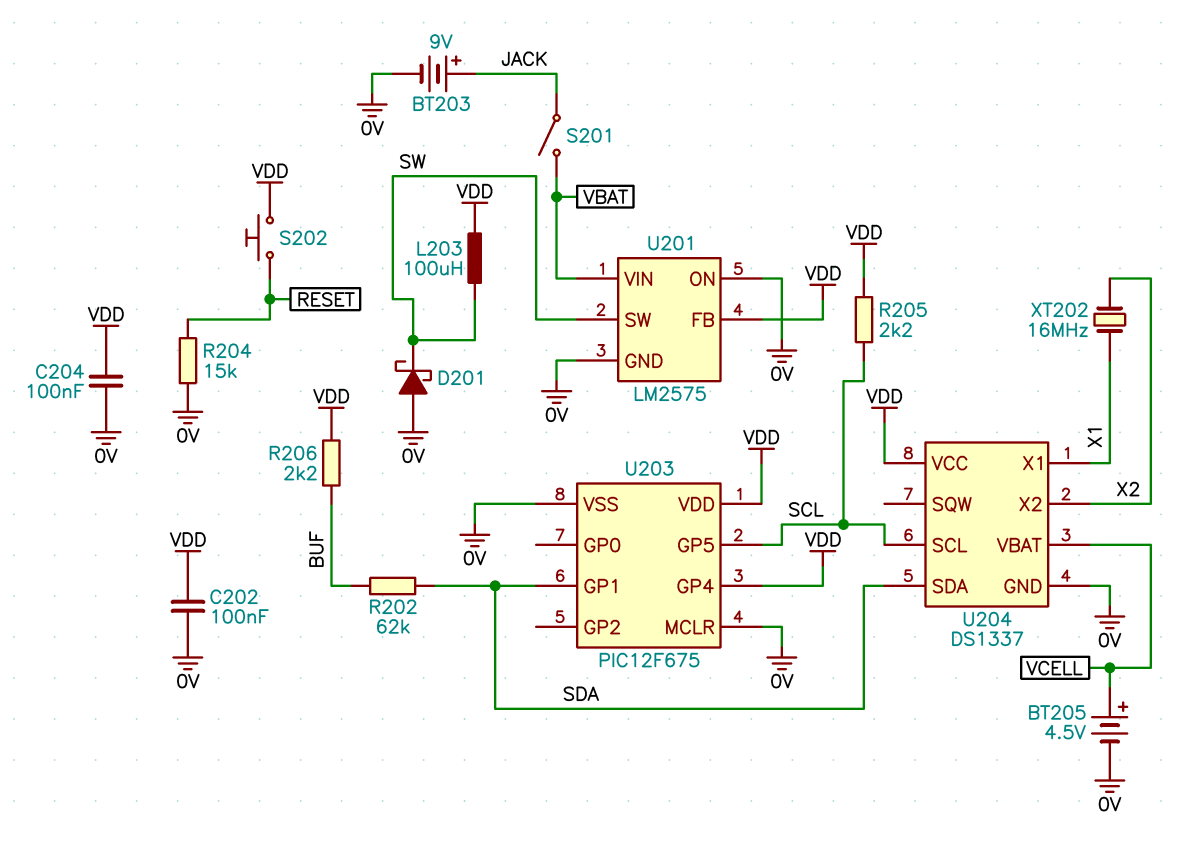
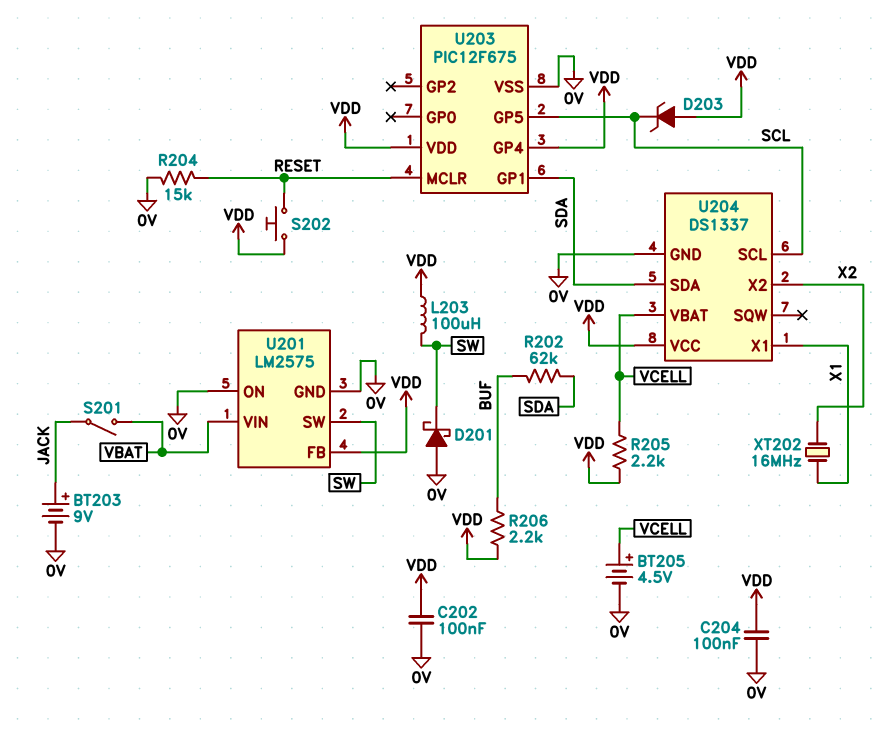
D203: none -> zener (A VDD, K SCL)
R205: 2.2k (SCL, VDD) -> 2.2k (VCELL, VDD)
U203 pin MCLR: 0V -> RESET

